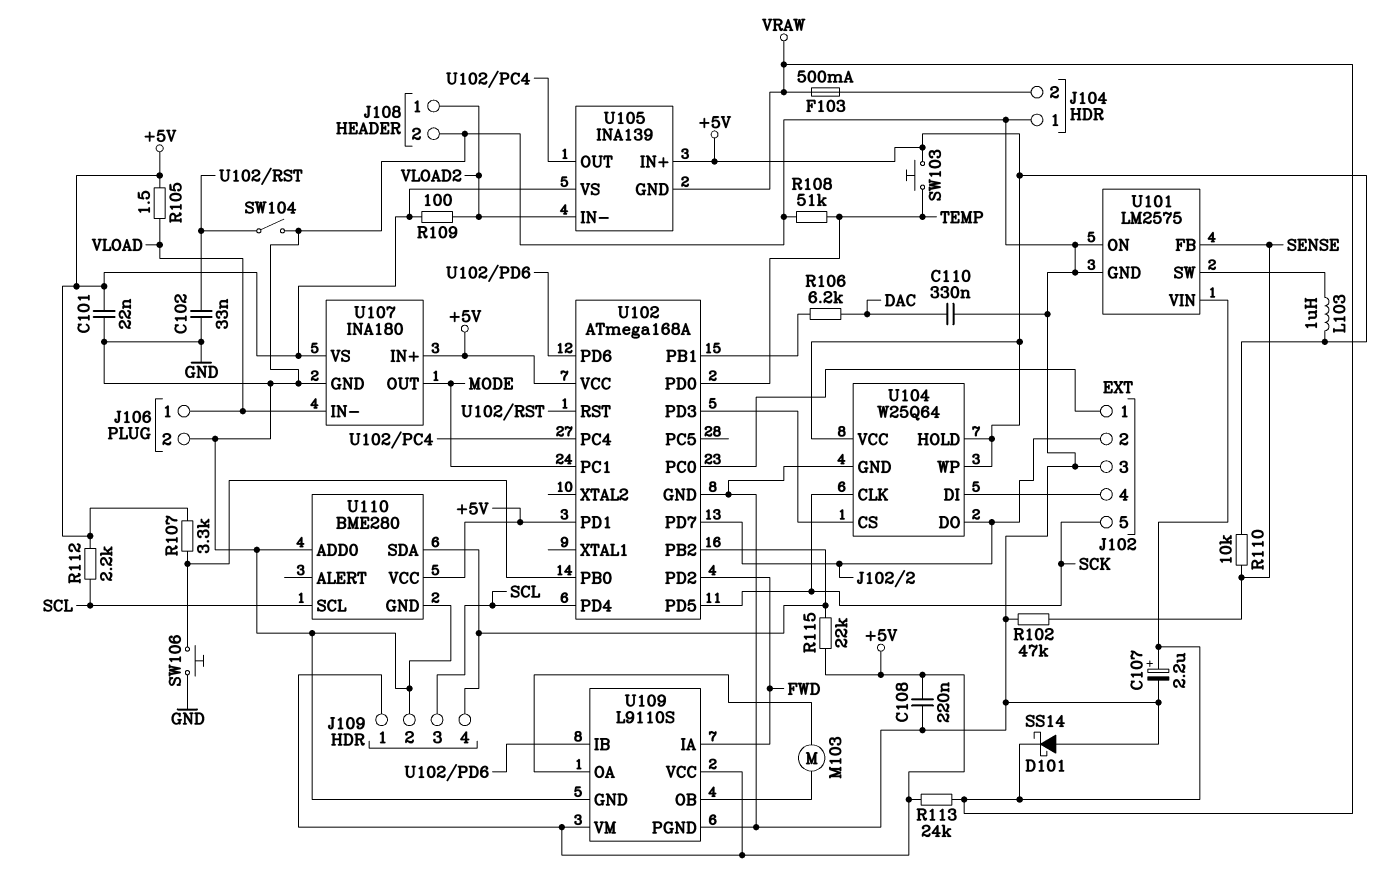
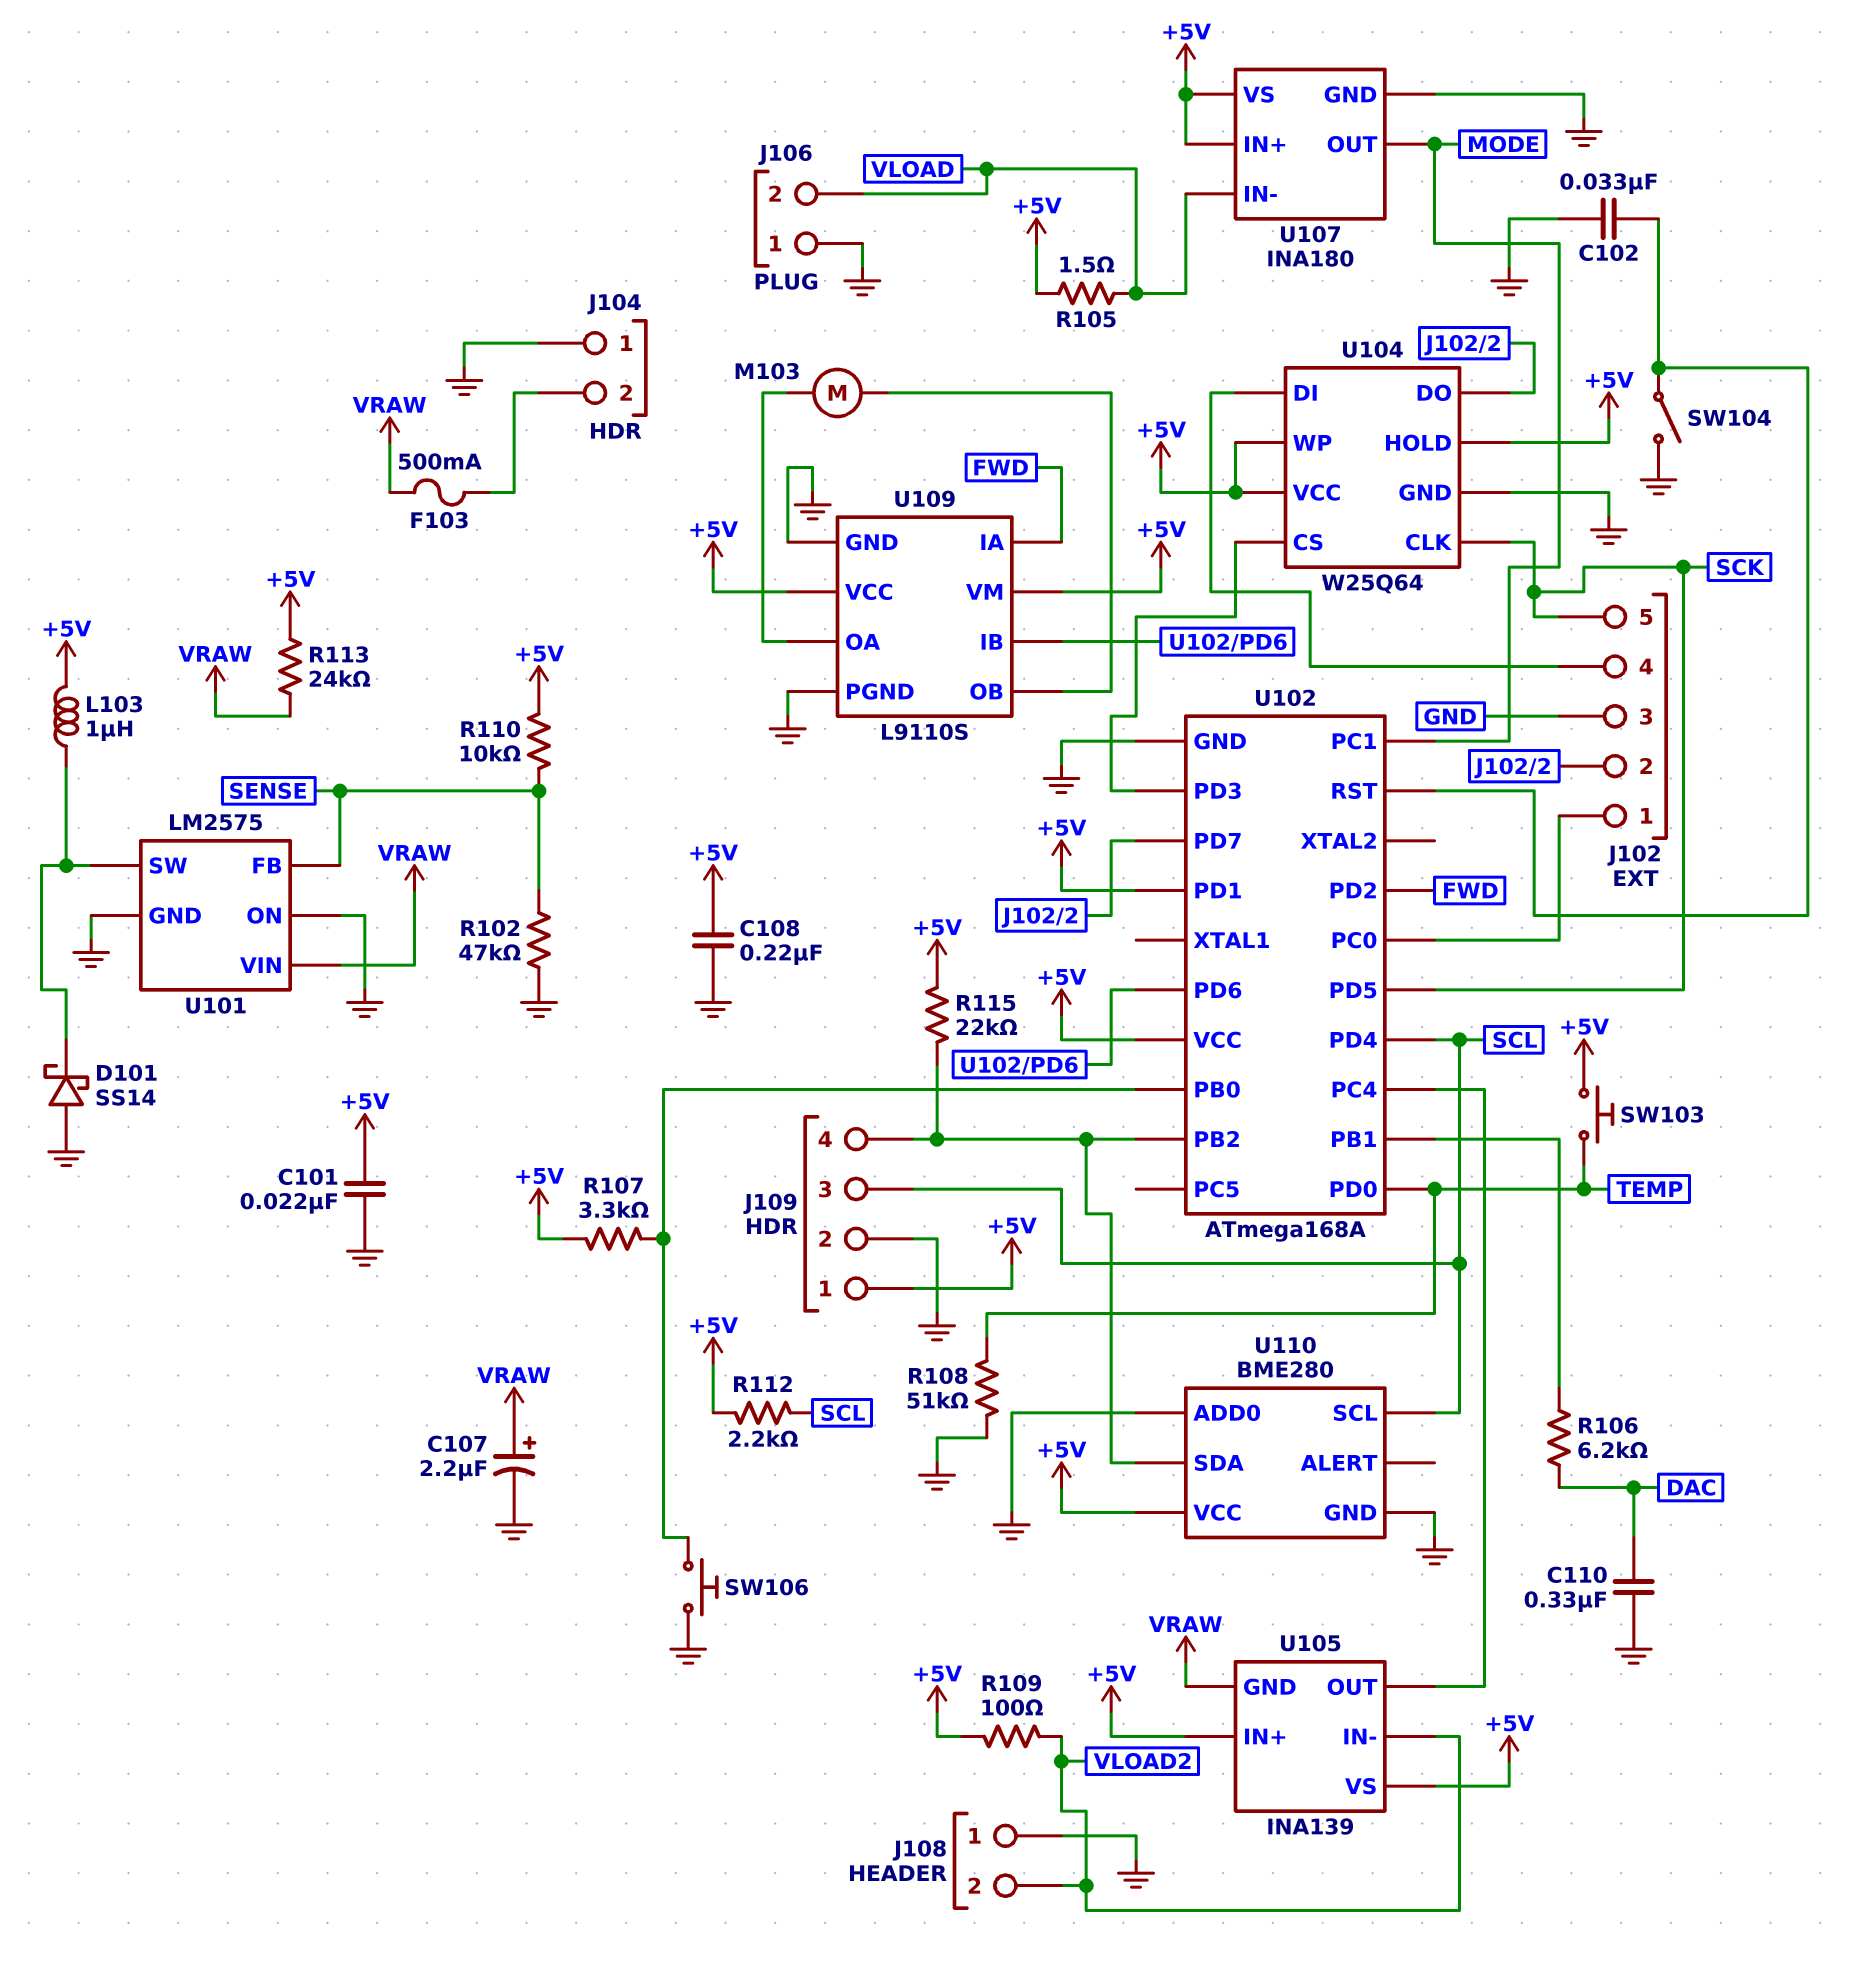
D101: schottky SS14 (A GND, K VRAW) -> schottky SS14 (A GND, K U101/SW)
J106 pin 1: VLOAD -> GND
J106 pin 2: GND -> VLOAD
J108 pin 1: VLOAD2 -> GND
J108 pin 2: GND -> VLOAD2

